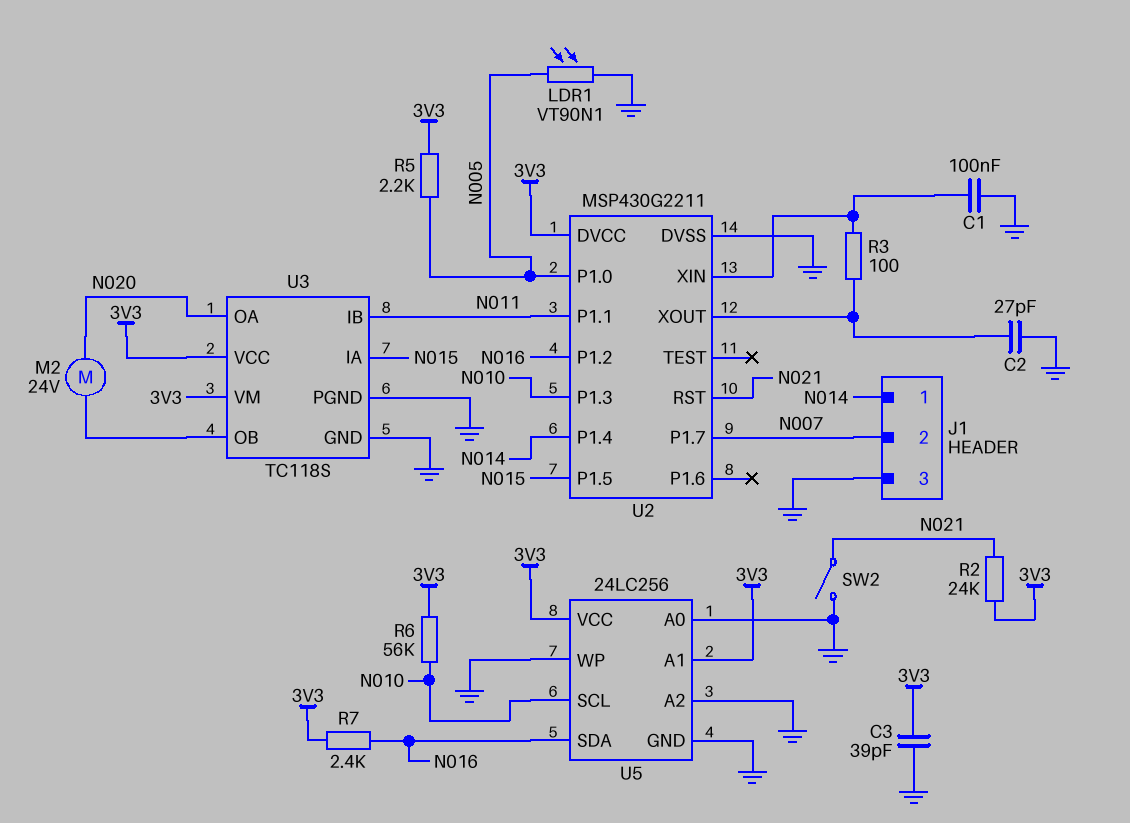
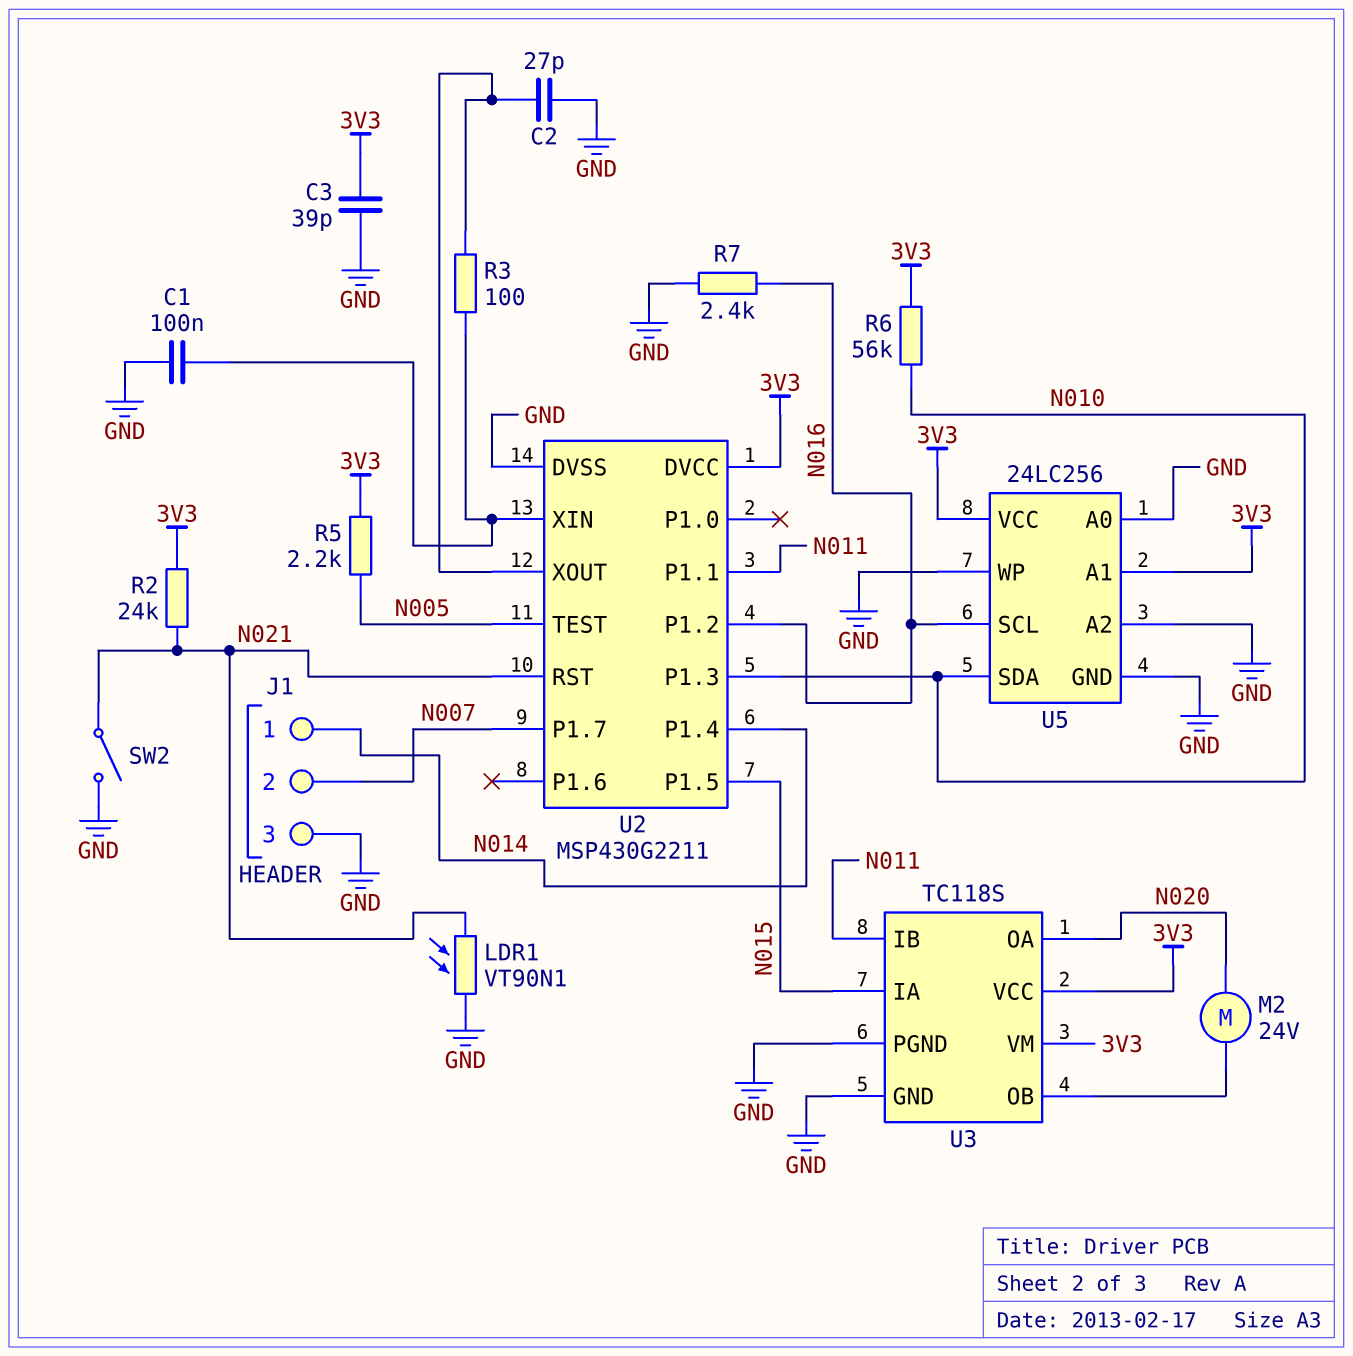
LDR1: VT90N1 (GND, N005) -> VT90N1 (GND, N021)
R7: 2.4k (3V3, N016) -> 2.4k (GND, N016)
U2 pin P1.0: N005 -> none
U2 pin TEST: none -> N005
U5 pin SCL: N010 -> N016
U5 pin SDA: N016 -> N010

